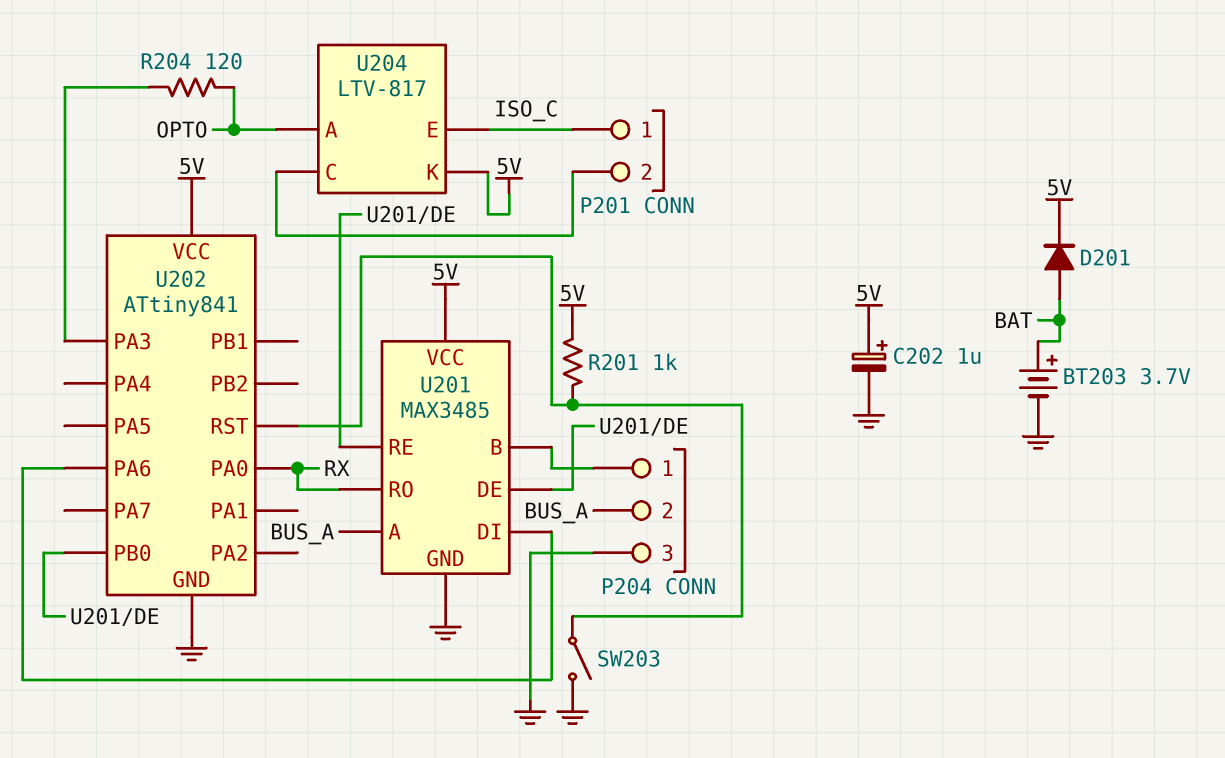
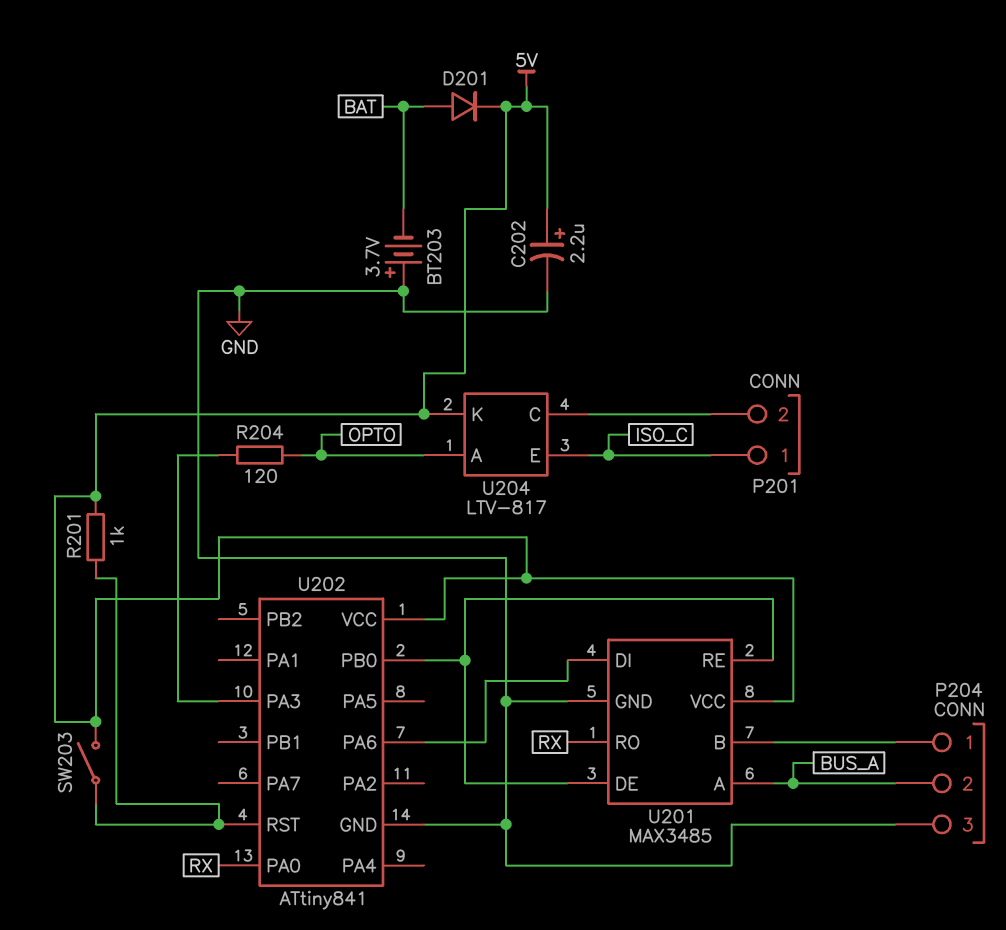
BT203: 3.7V (plus BAT, minus GND) -> 3.7V (plus GND, minus BAT)
C202: 1uF (plus 5V, minus GND) -> 2.2uF (plus 5V, minus GND)
SW203: switch (GND, U202/RST) -> switch (5V, U202/RST)

